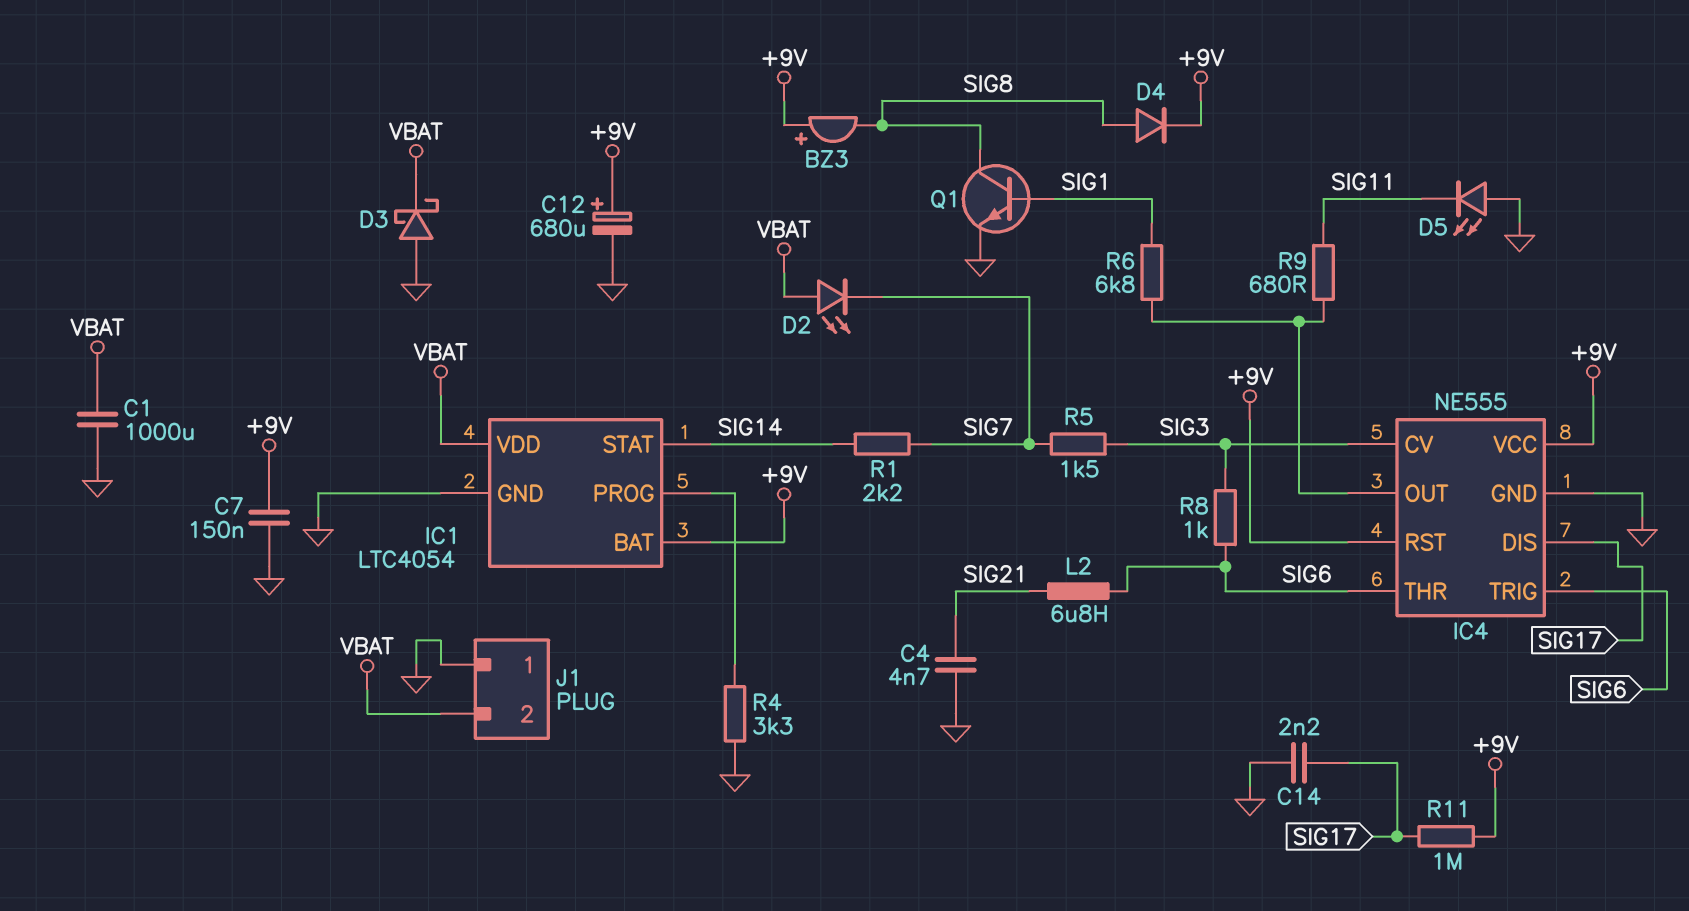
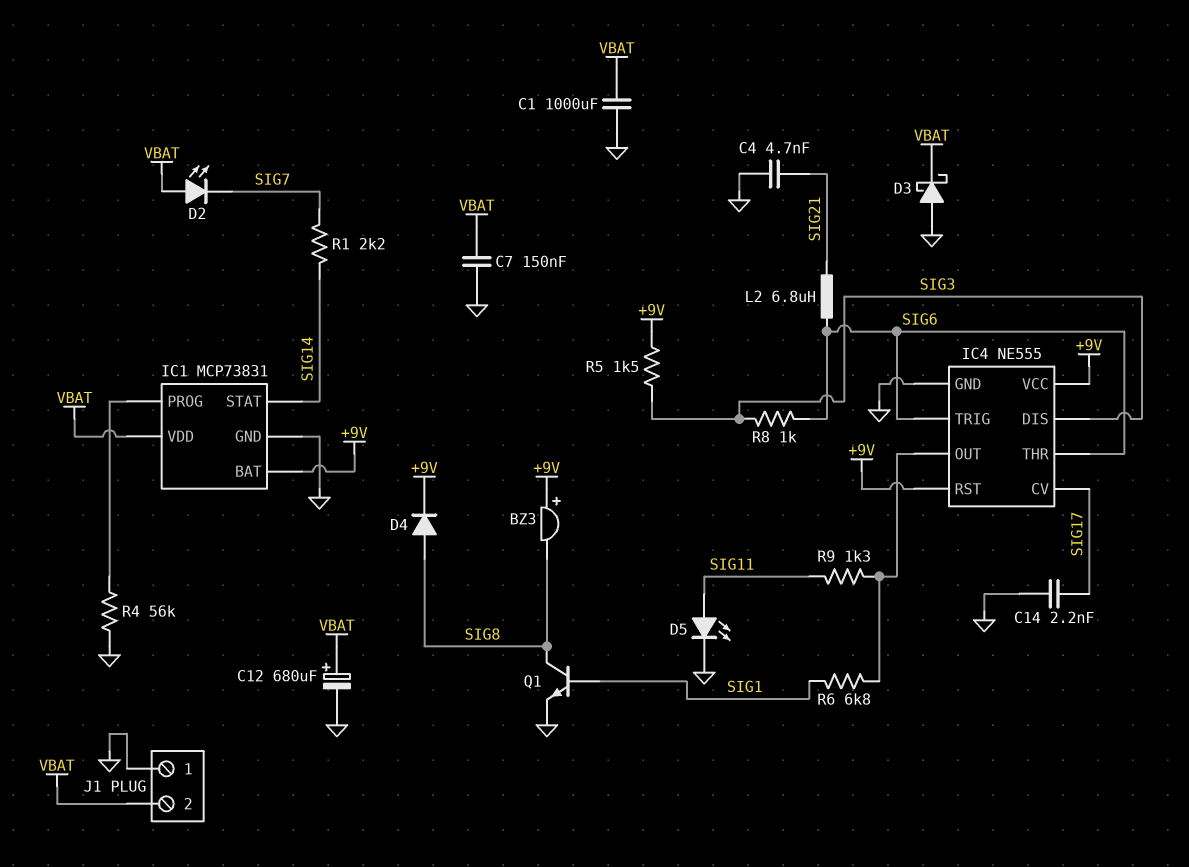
C7: 150nF (+9V, GND) -> 150nF (GND, VBAT)
C12: 680uF (plus +9V, minus GND) -> 680uF (plus VBAT, minus GND)
D5: LED (A GND, K SIG11) -> LED (A SIG11, K GND)
IC1: LTC4054 -> MCP73831
IC4 pin CV: SIG3 -> SIG17
IC4 pin DIS: SIG17 -> SIG3
R4: 3.3k (GND, IC1/PROG) -> 56k (GND, IC1/PROG)
R5: 1.5k (SIG3, SIG7) -> 1.5k (+9V, SIG3)
R9: 680 (IC4/OUT, SIG11) -> 1.3k (IC4/OUT, SIG11)
R11: 1M (+9V, SIG17) -> none

